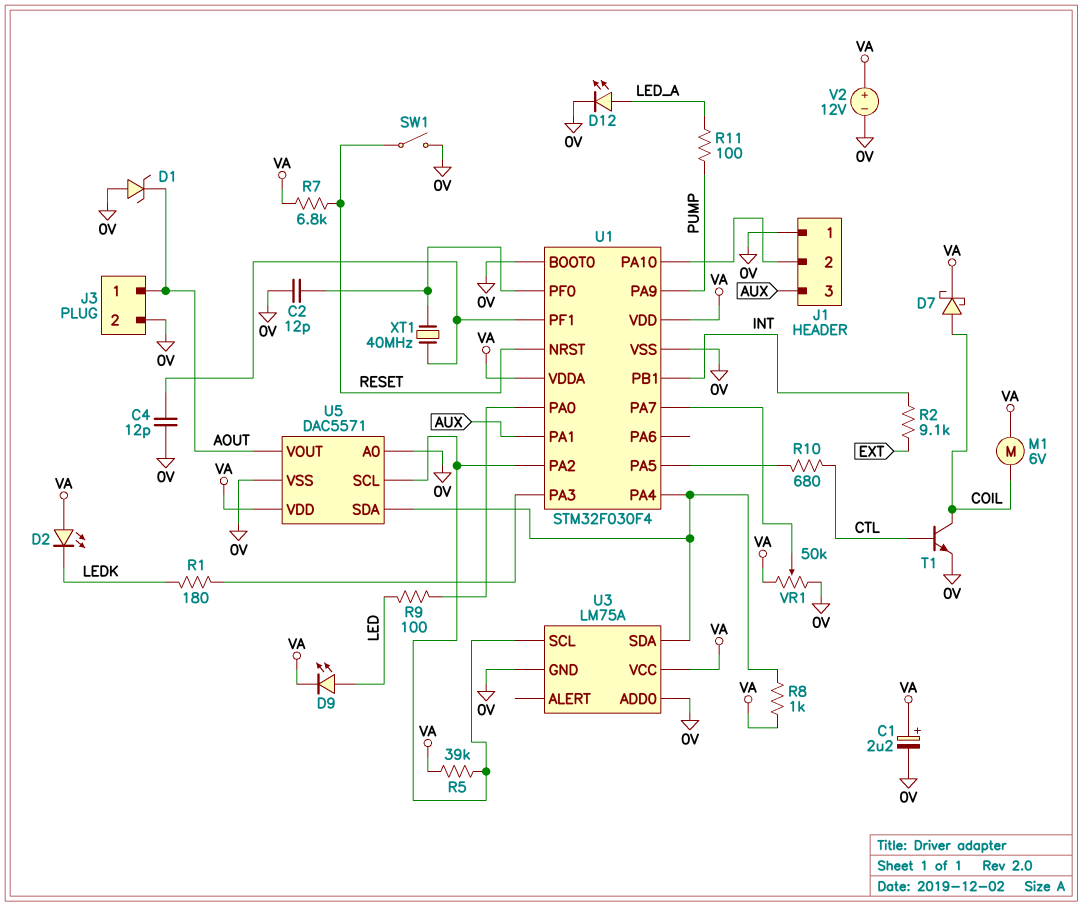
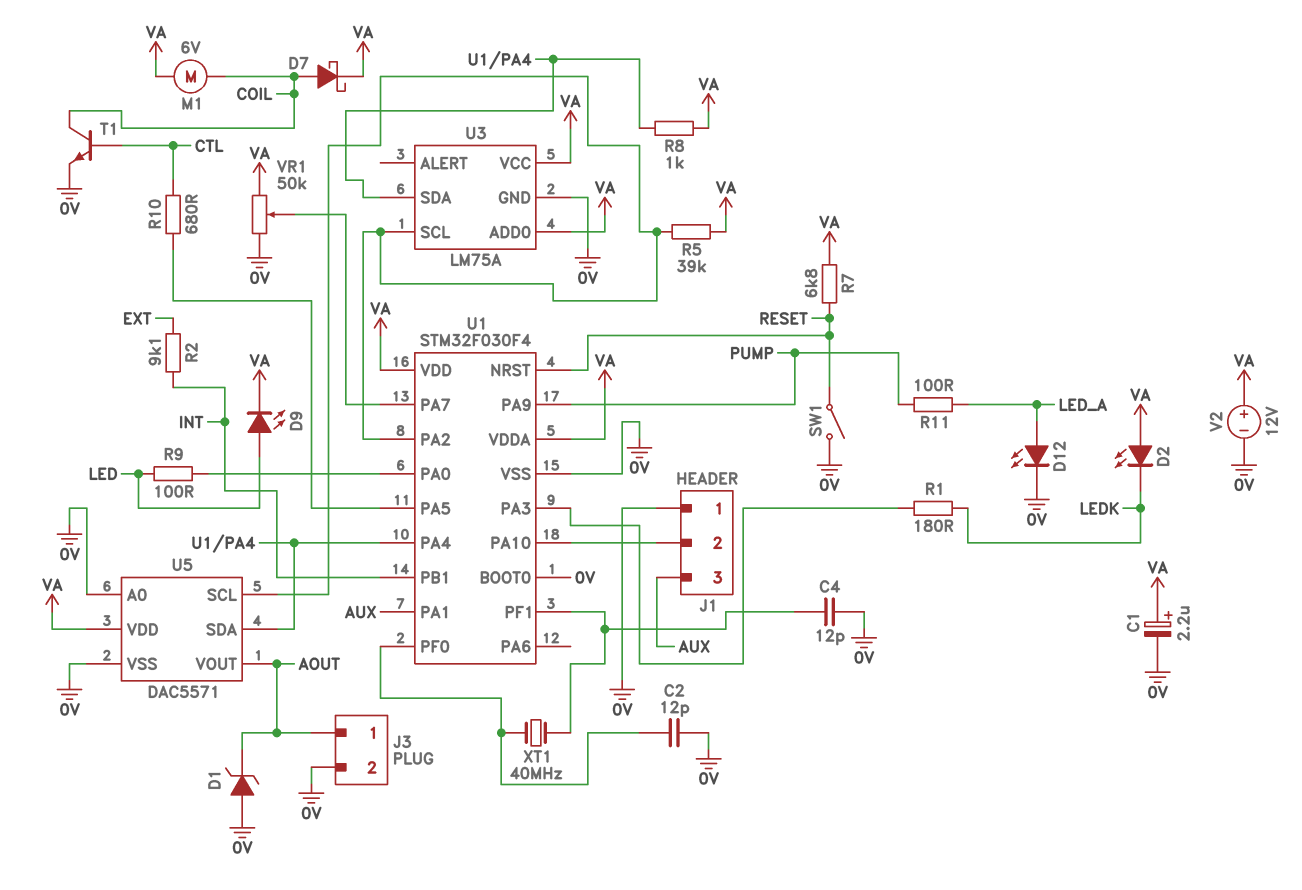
U3 pin ADD0: 0V -> VA

